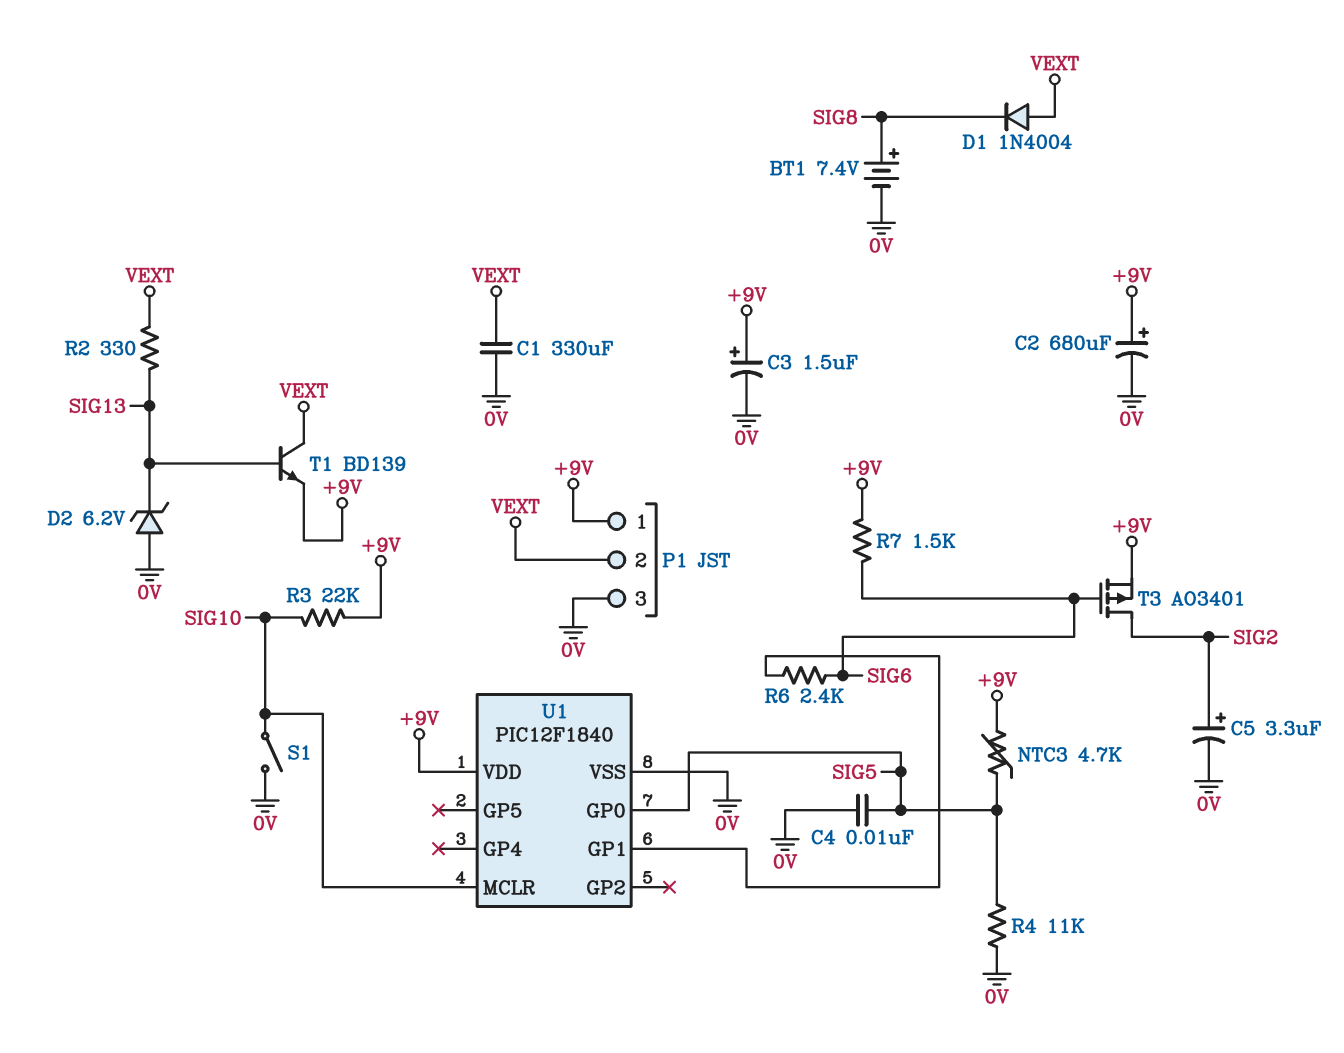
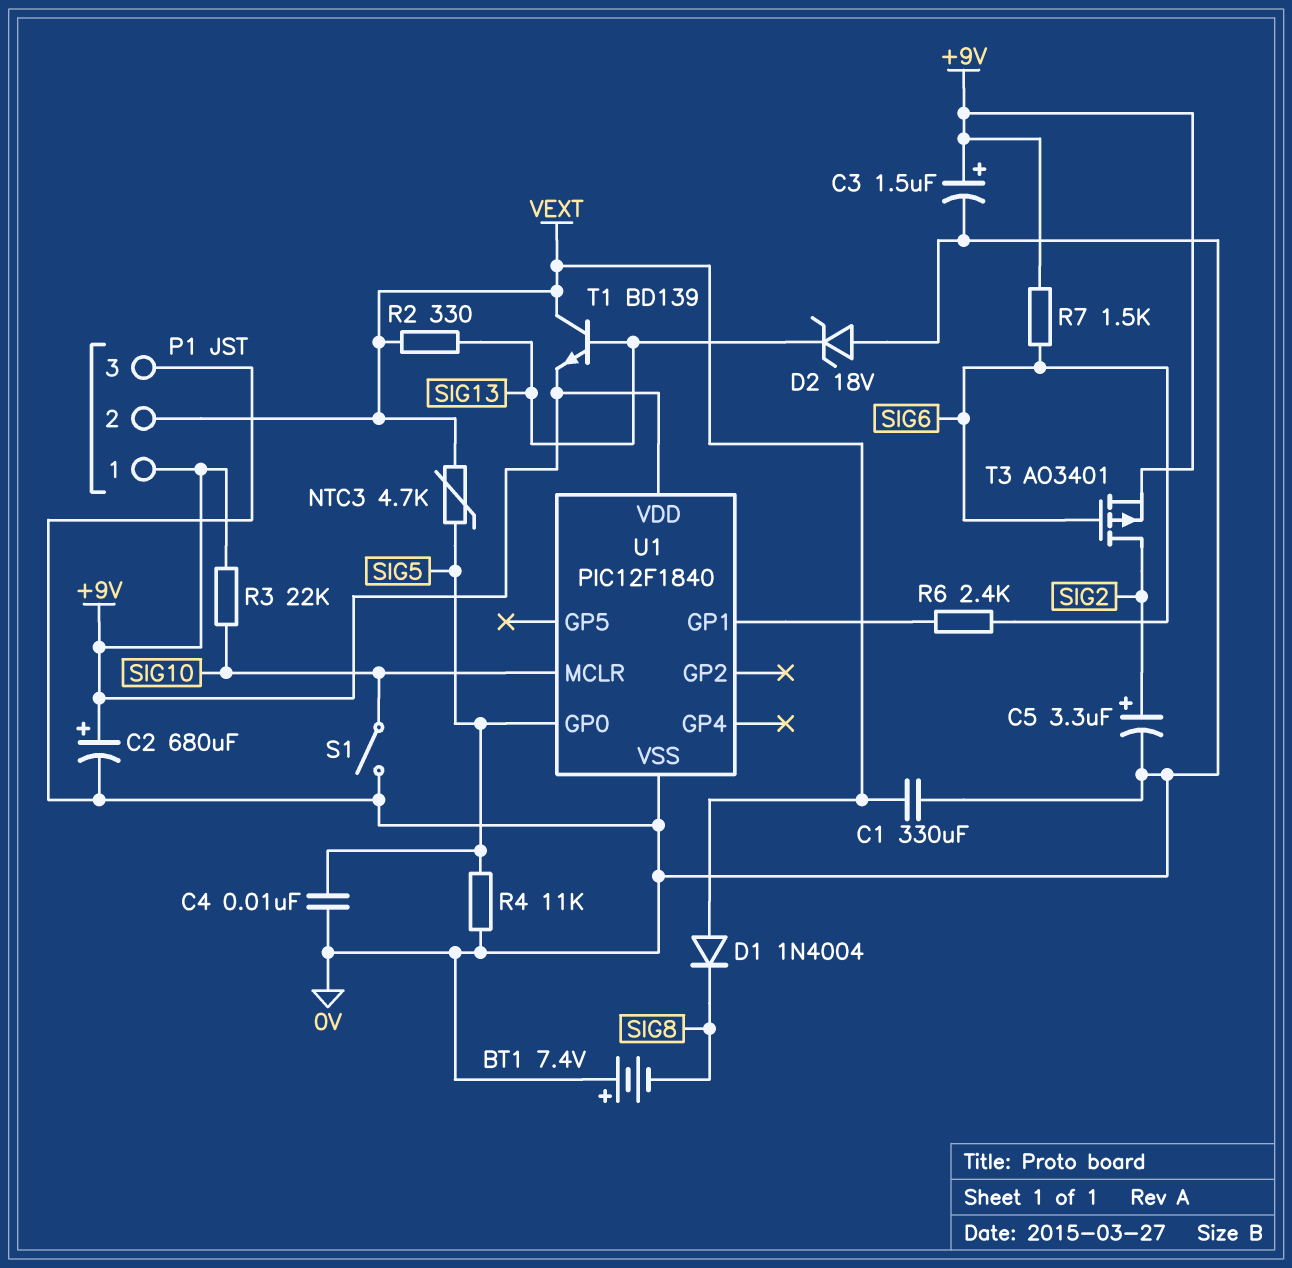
BT1: 7.4V (plus SIG8, minus 0V) -> 7.4V (plus 0V, minus SIG8)
D2: zener 6.2V (A 0V, K SIG13) -> zener 18V (A 0V, K SIG13)
NTC3: 4.7k (+9V, SIG5) -> 4.7k (SIG5, VEXT)

